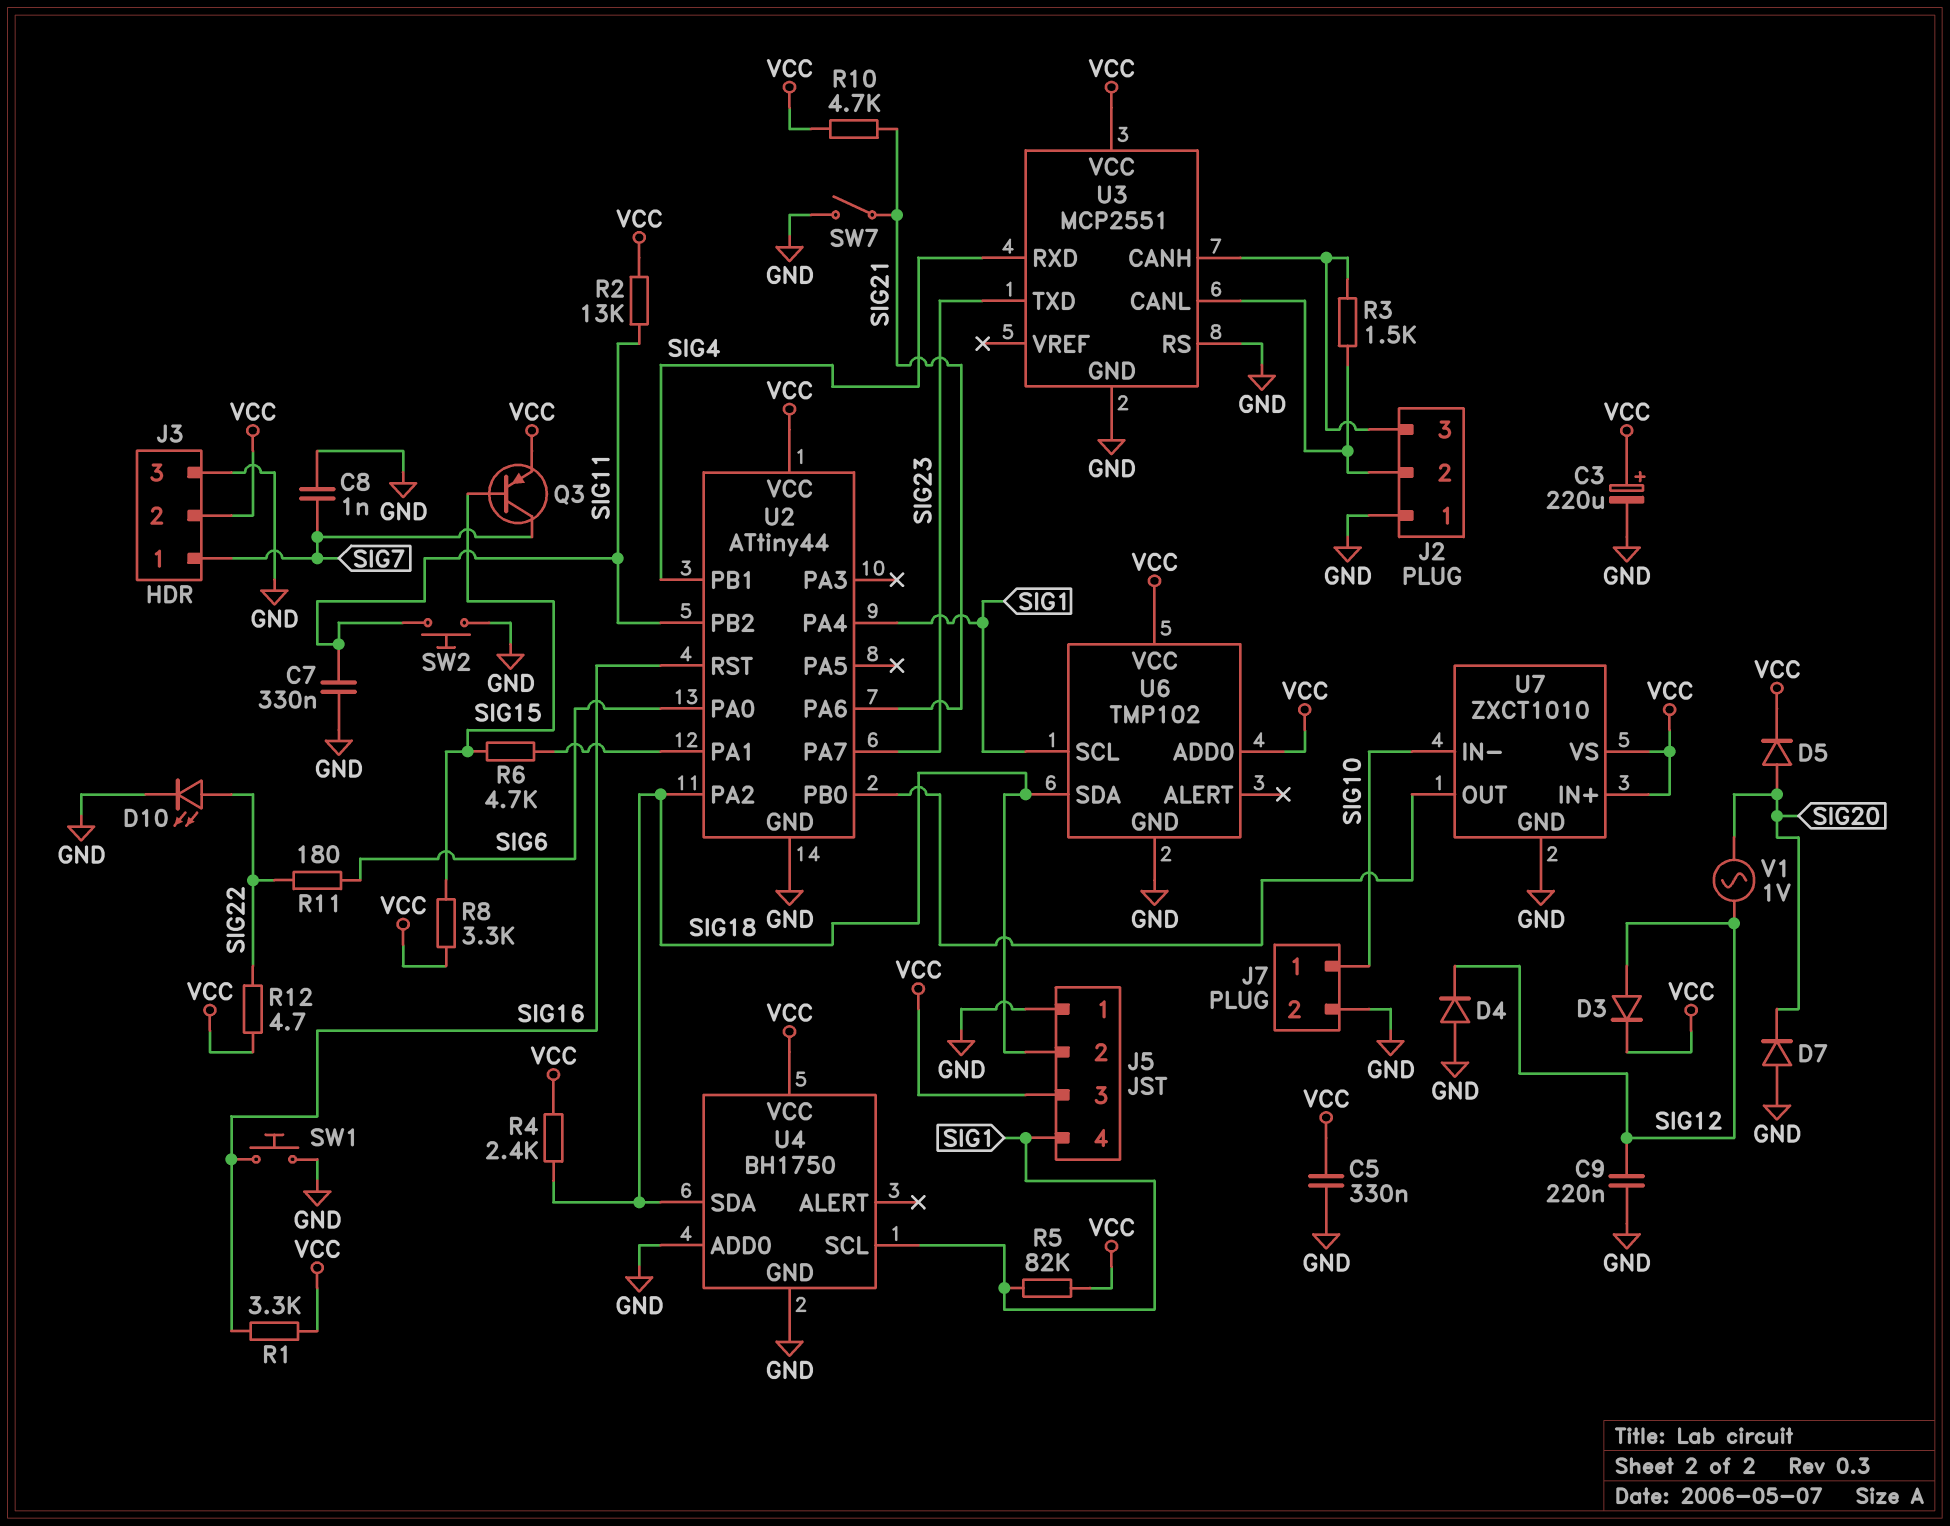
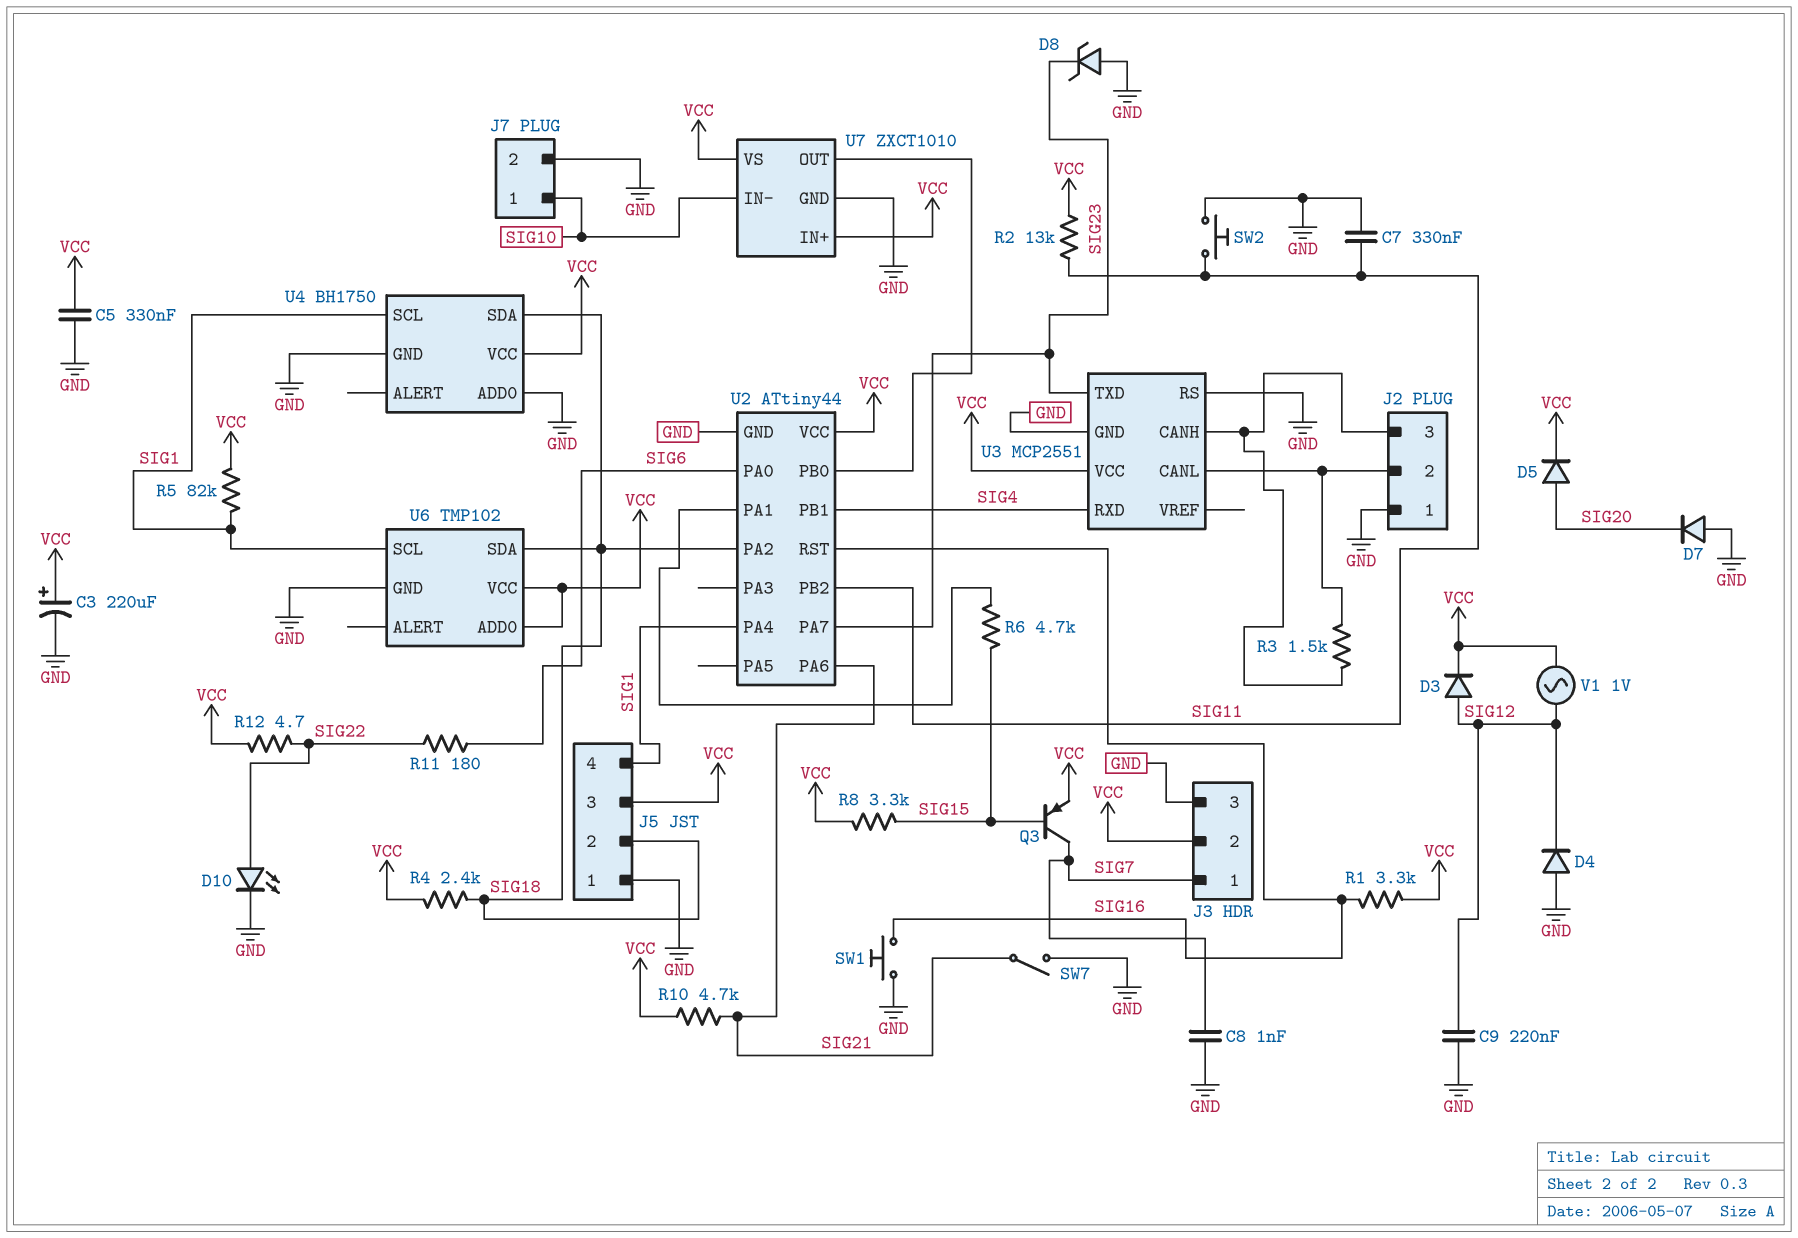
D8: none -> zener (A GND, K SIG23)
V1: AC 1V (SIG12, SIG20) -> AC 1V (SIG12, VCC)

